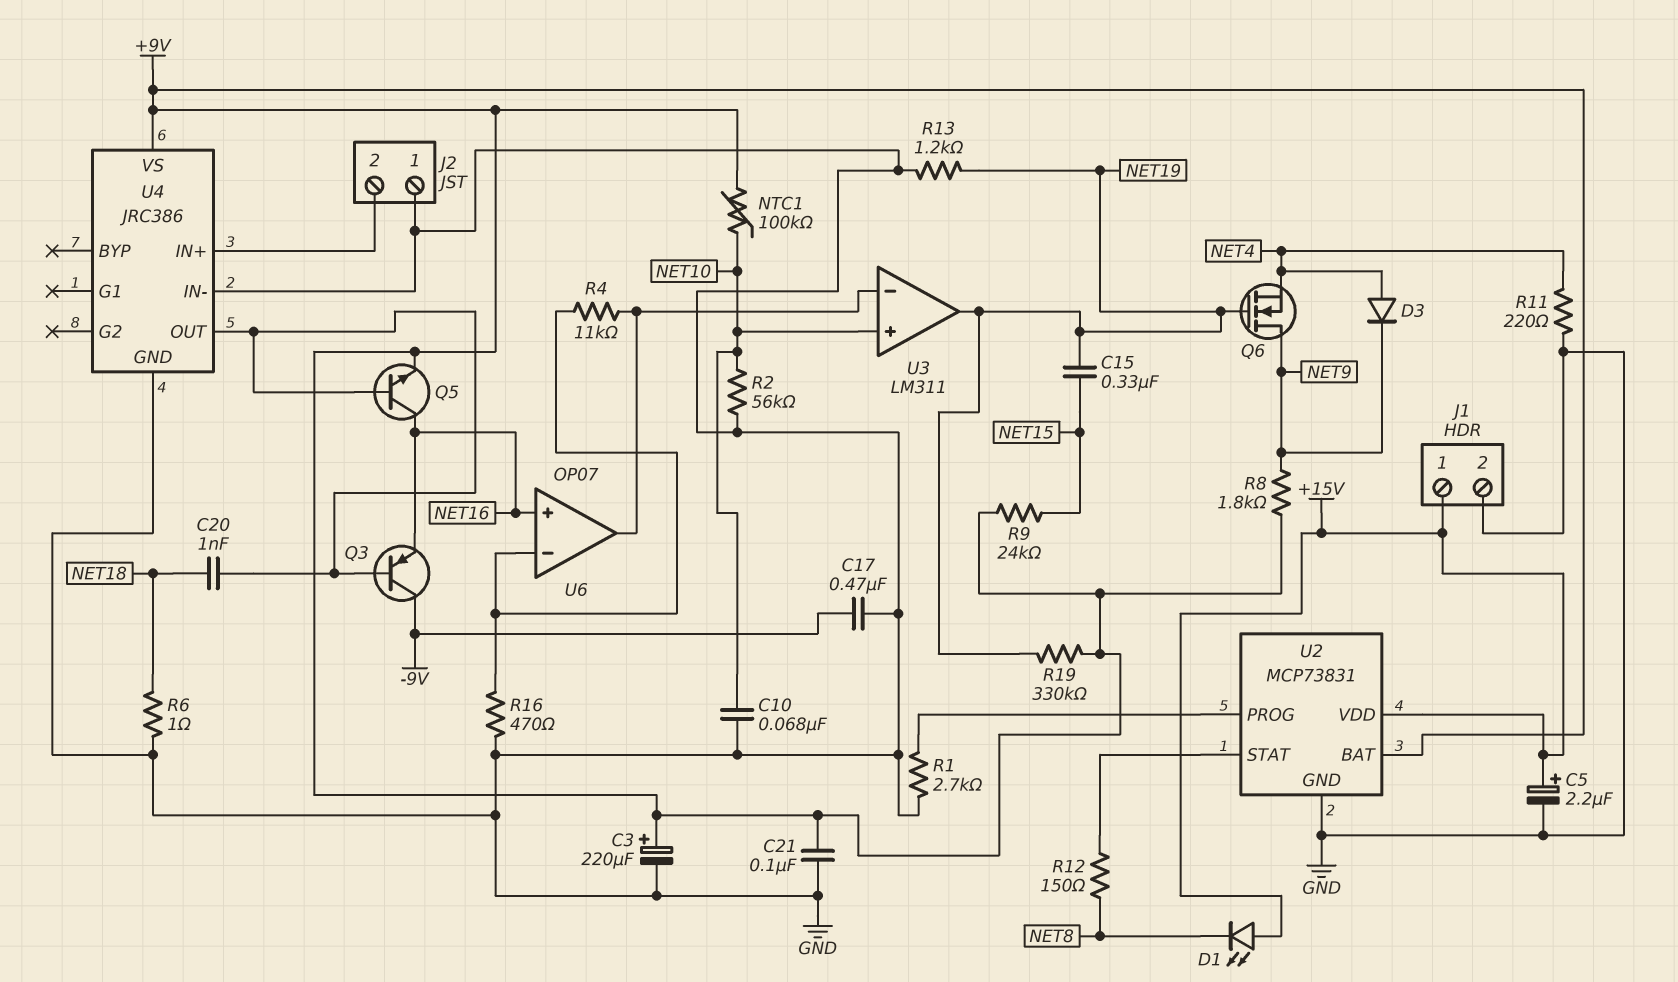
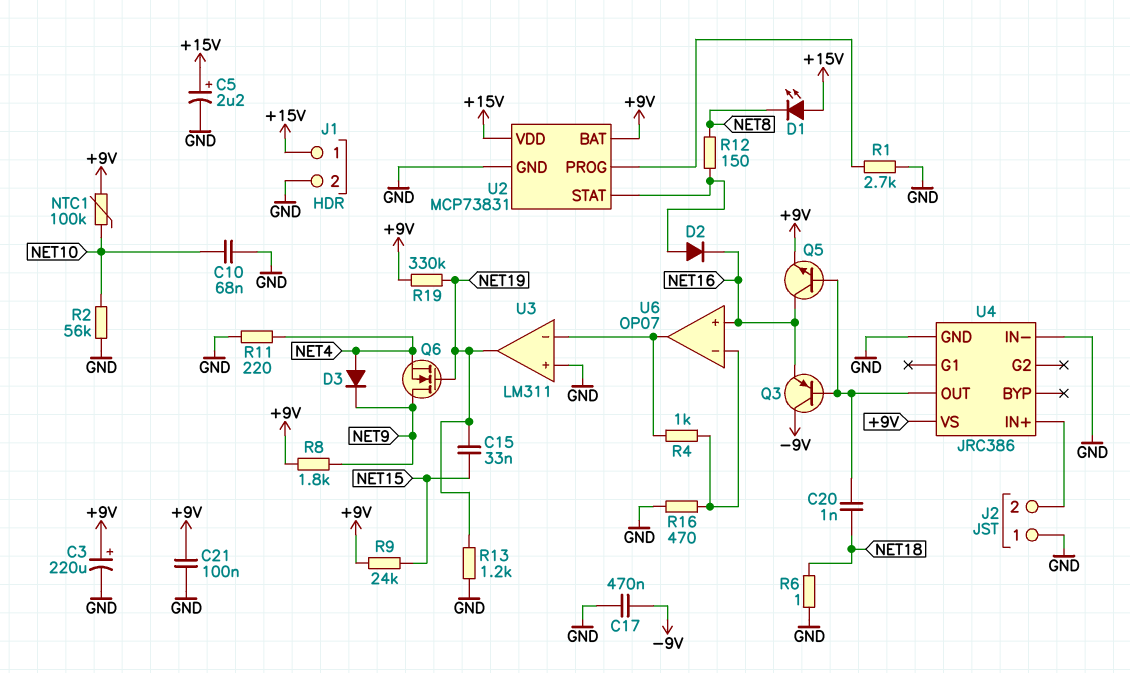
C15: 330nF (NET15, NET19) -> 33nF (NET15, NET19)
D2: none -> diode (A U2/STAT, K NET16)
R4: 11k (U3/in-, U6/in-) -> 1k (U3/in-, U6/in-)
U3 pin in+: NET10 -> GND

